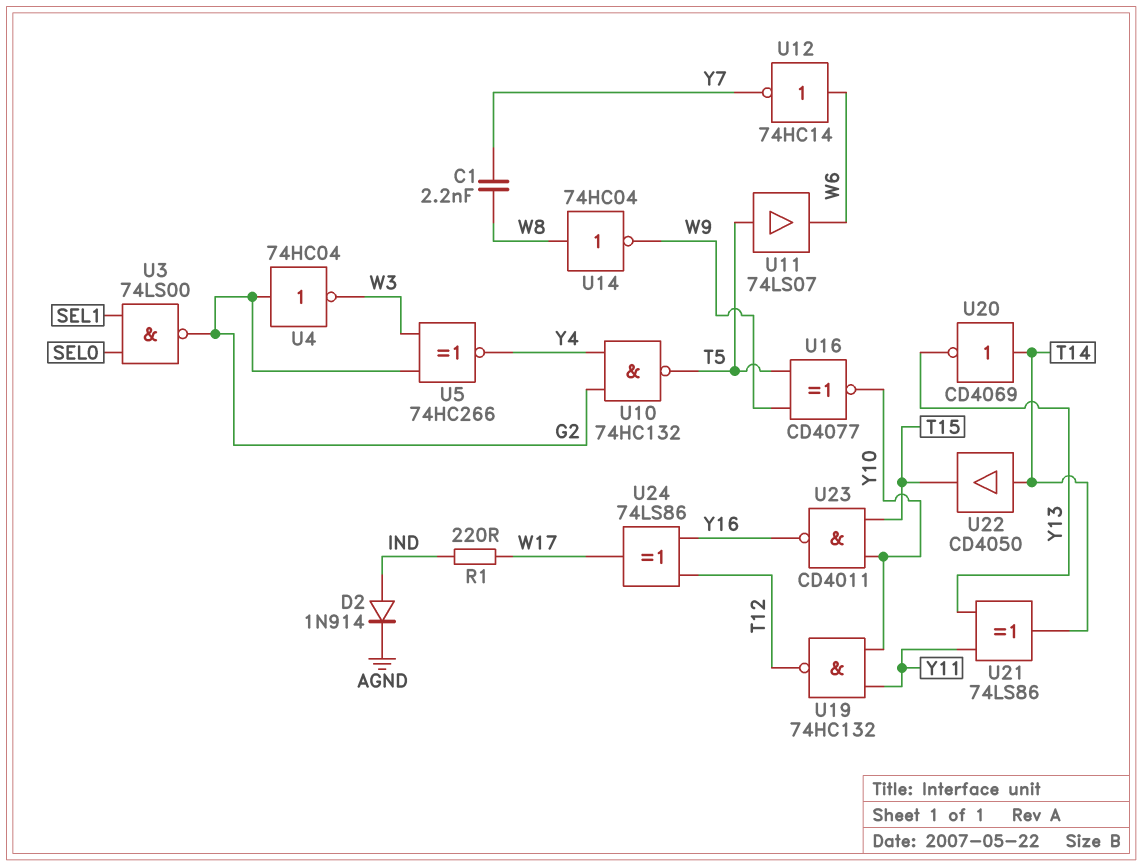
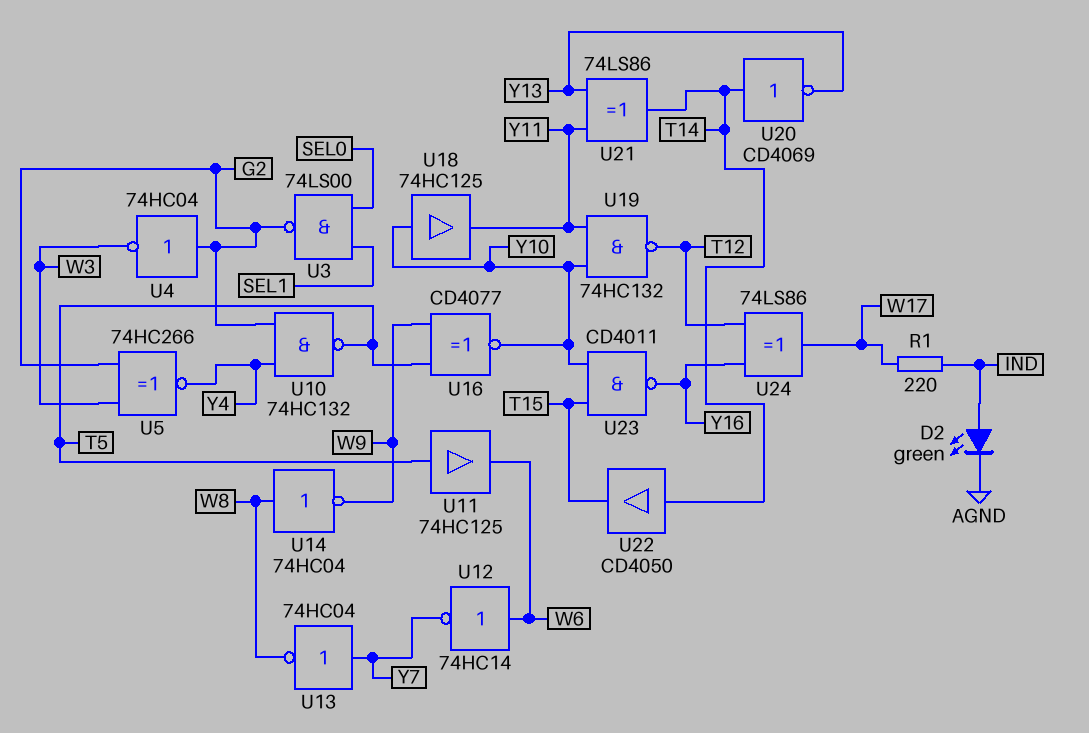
C1: 2.2nF (W8, Y7) -> none
D2: diode 1N914 (A IND, K AGND) -> LED green (A IND, K AGND)
U11: buffer 74LS07 (in T5, out W6) -> buffer 74HC125 (in T5, out W6)
U13: none -> NOT 74HC04 (in Y7, out W8)
U18: none -> buffer 74HC125 (in Y10, out Y11)

